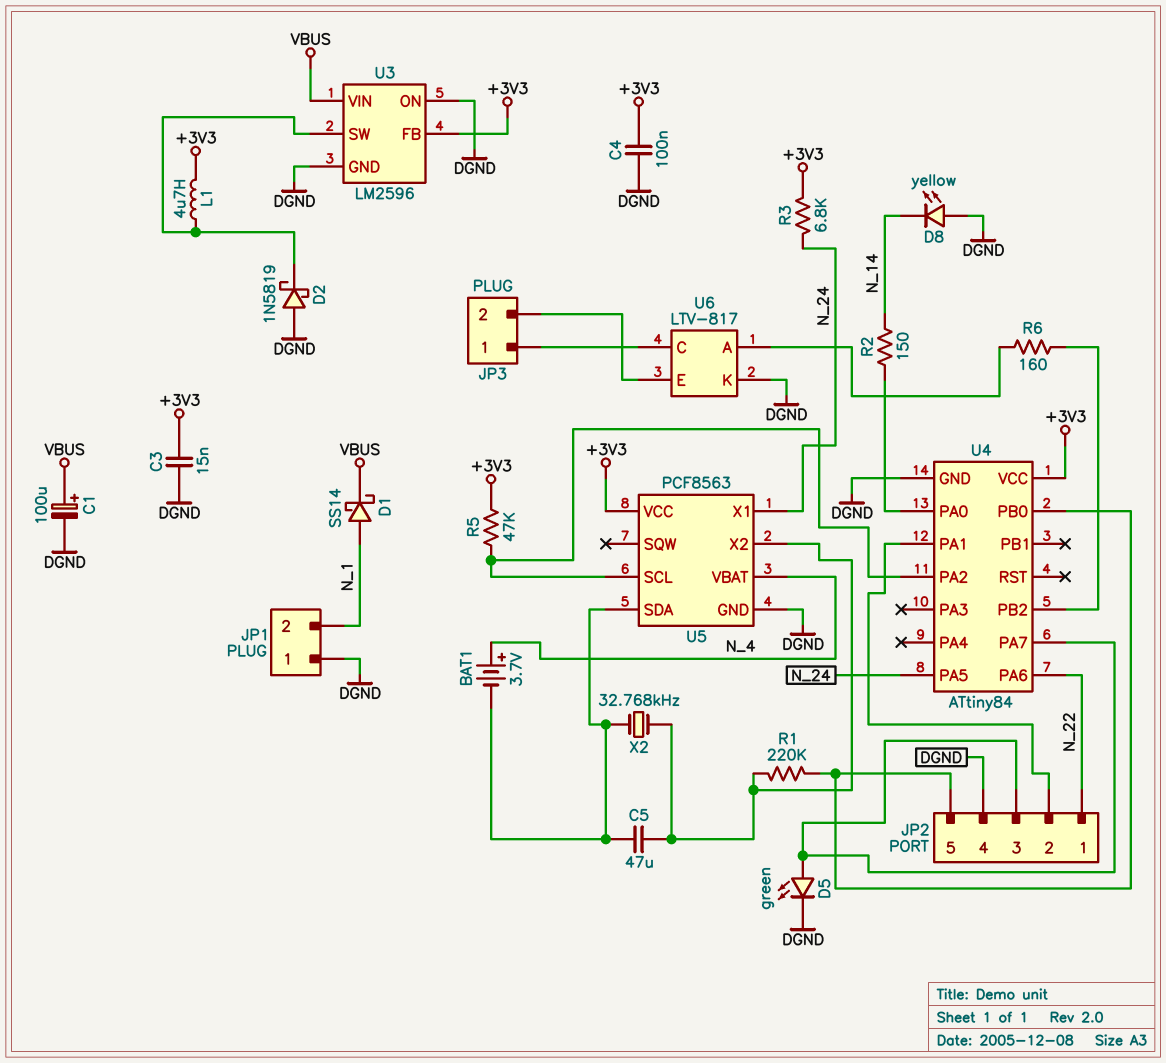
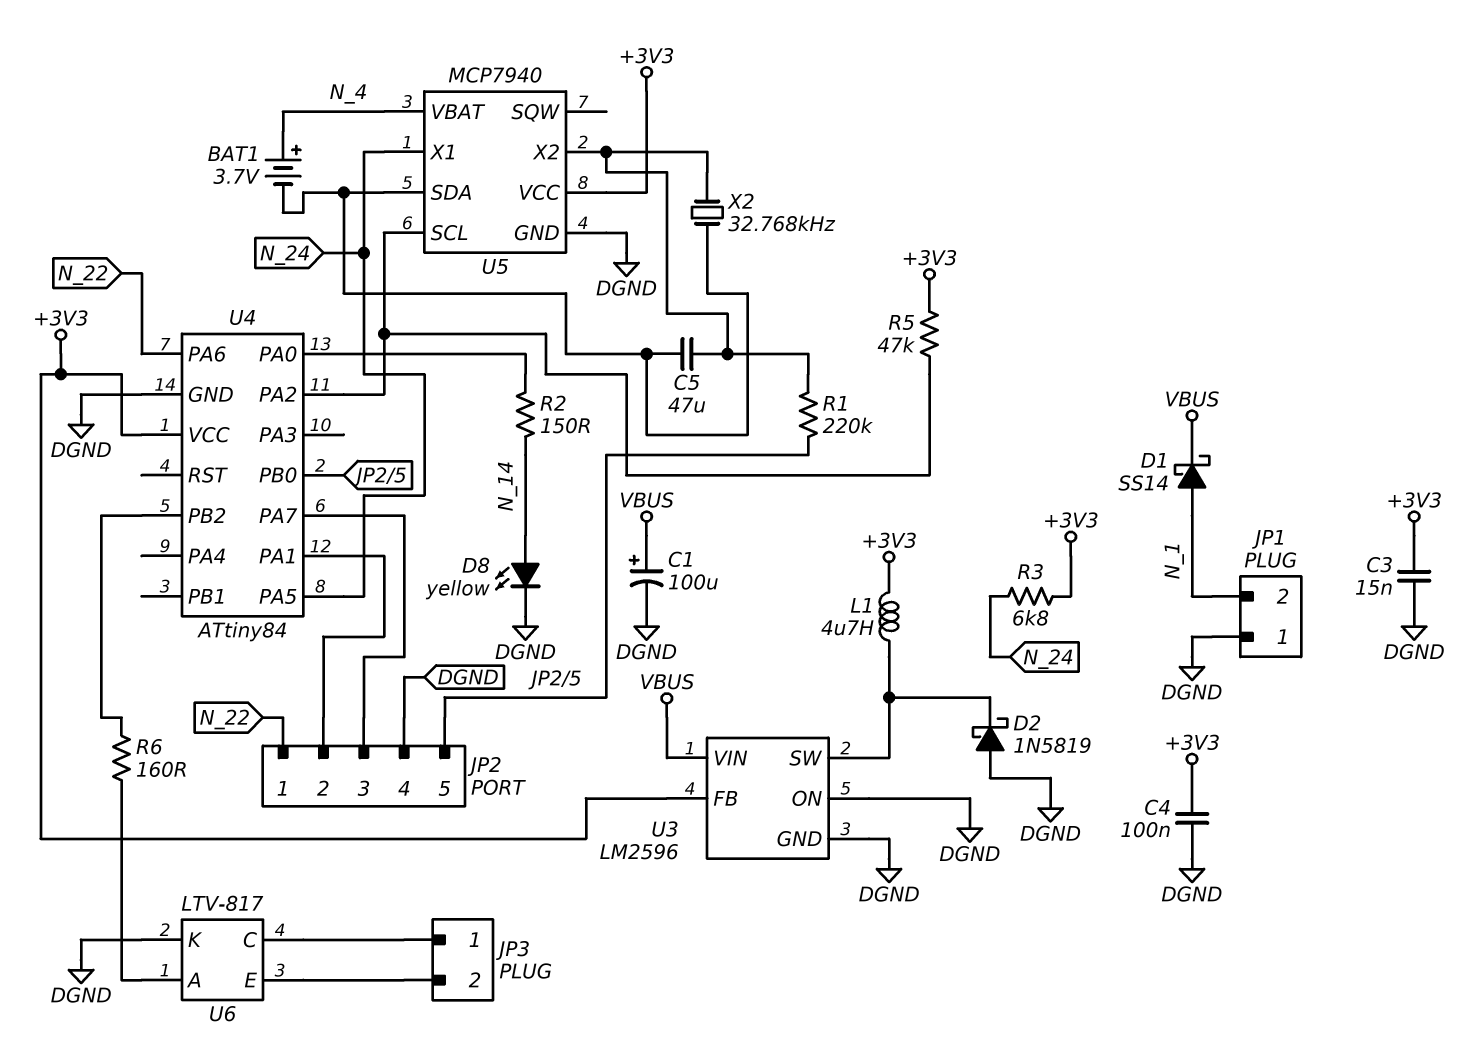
D5: LED green (A JP2/3, K DGND) -> none
D8: LED yellow (A DGND, K N_14) -> LED yellow (A N_14, K DGND)
U5: PCF8563 -> MCP7940

